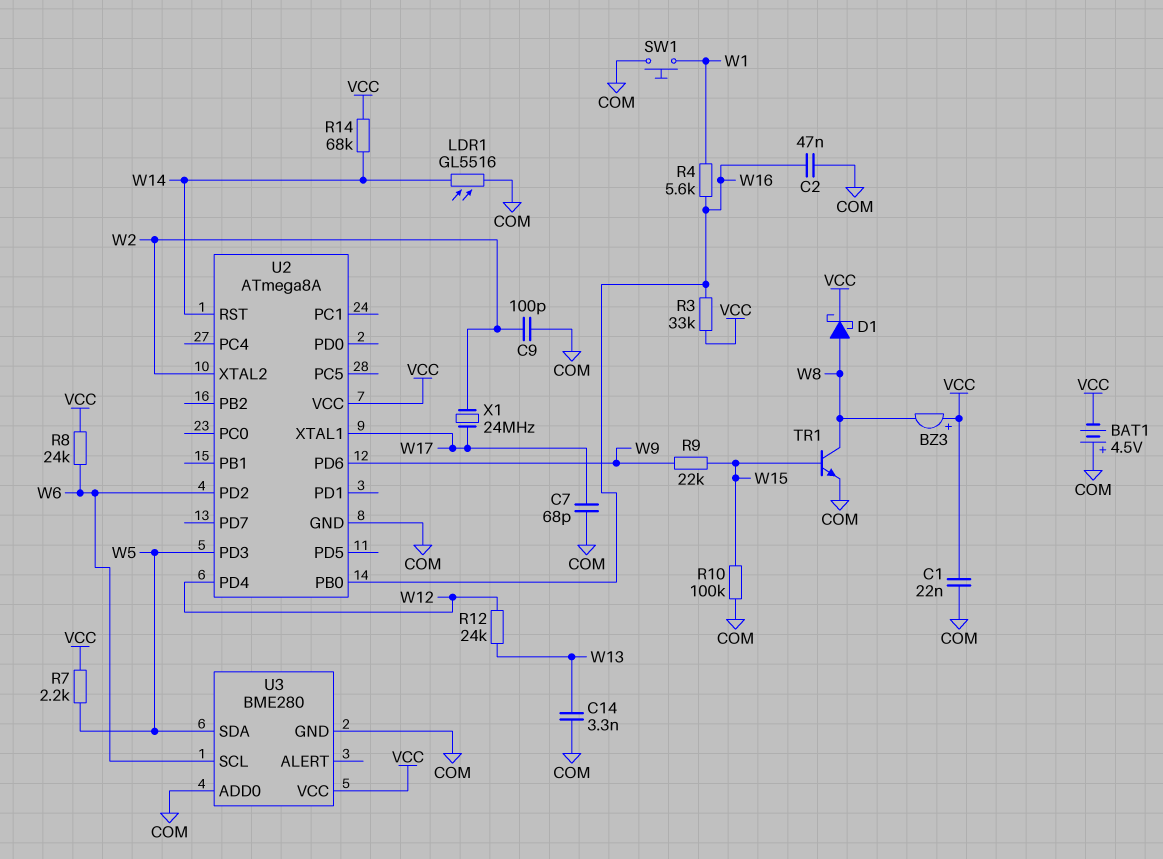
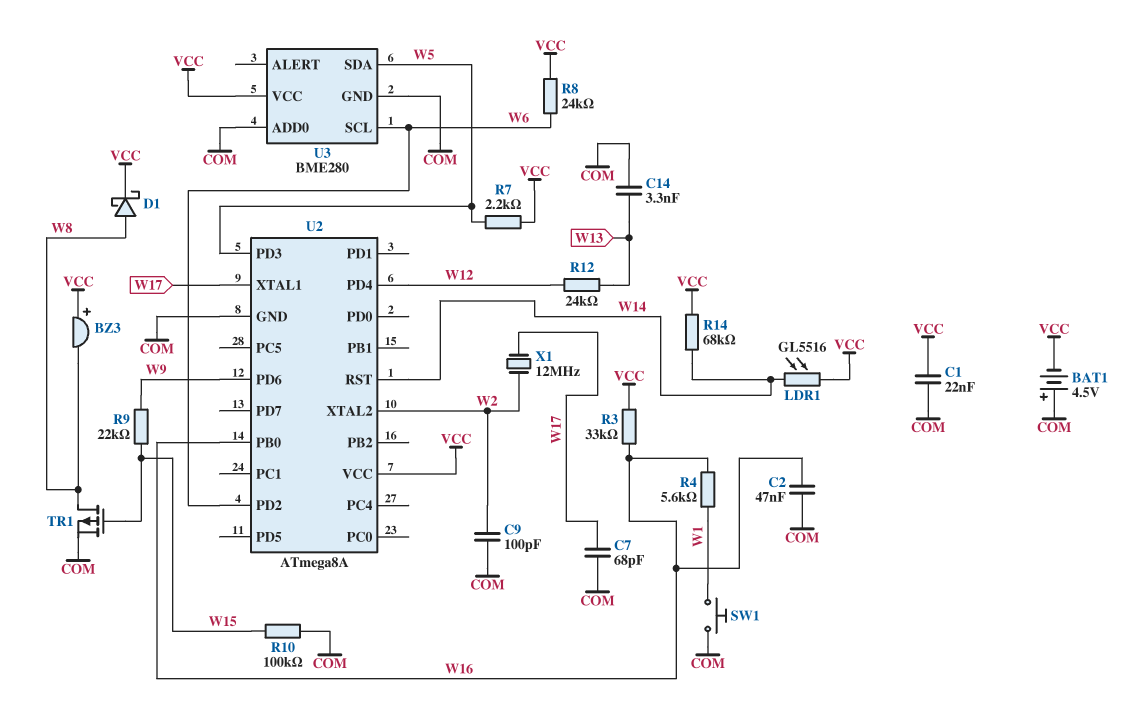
LDR1: GL5516 (COM, W14) -> GL5516 (VCC, W14)
TR1: NPN (B W15, C W8, E COM) -> PMOS (G W15, D W8, S COM)
X1: 24MHz (W2, W17) -> 12MHz (W2, W17)

